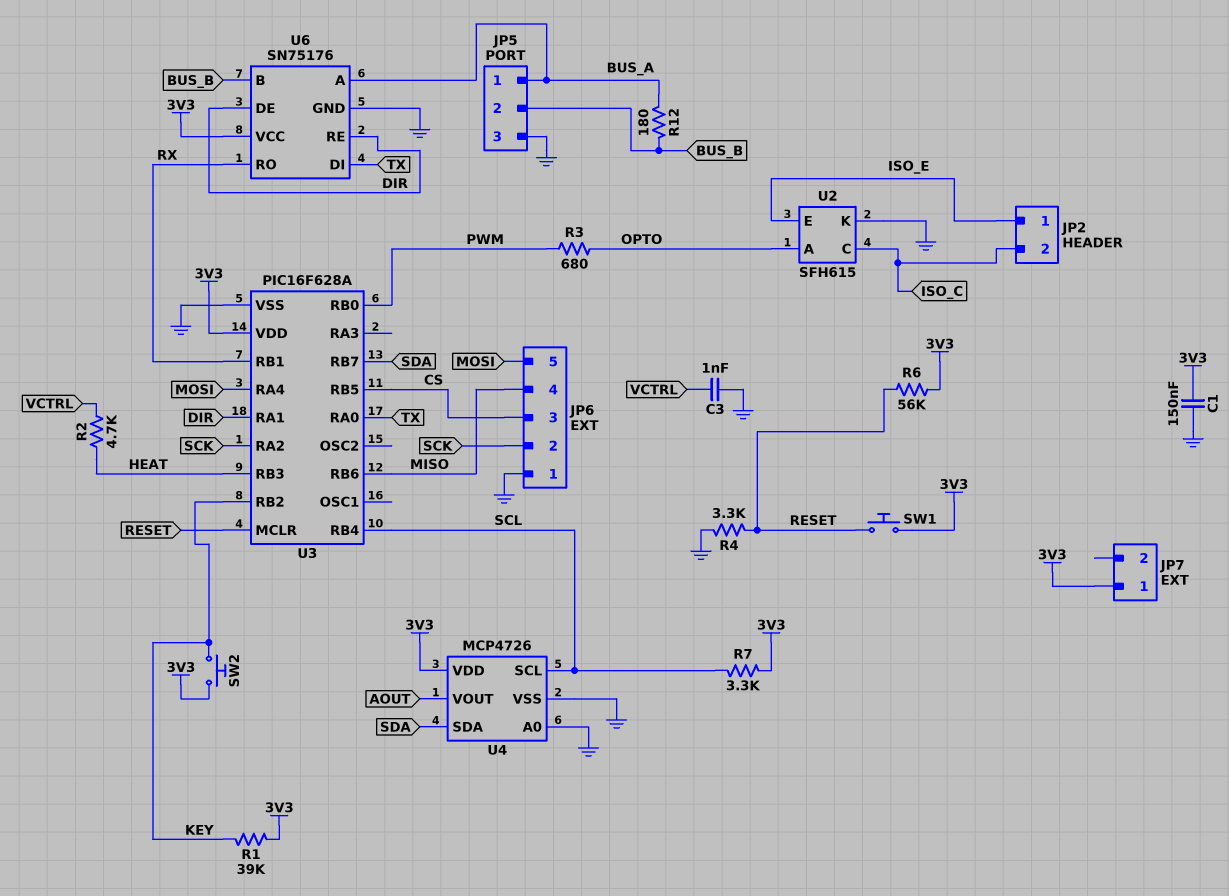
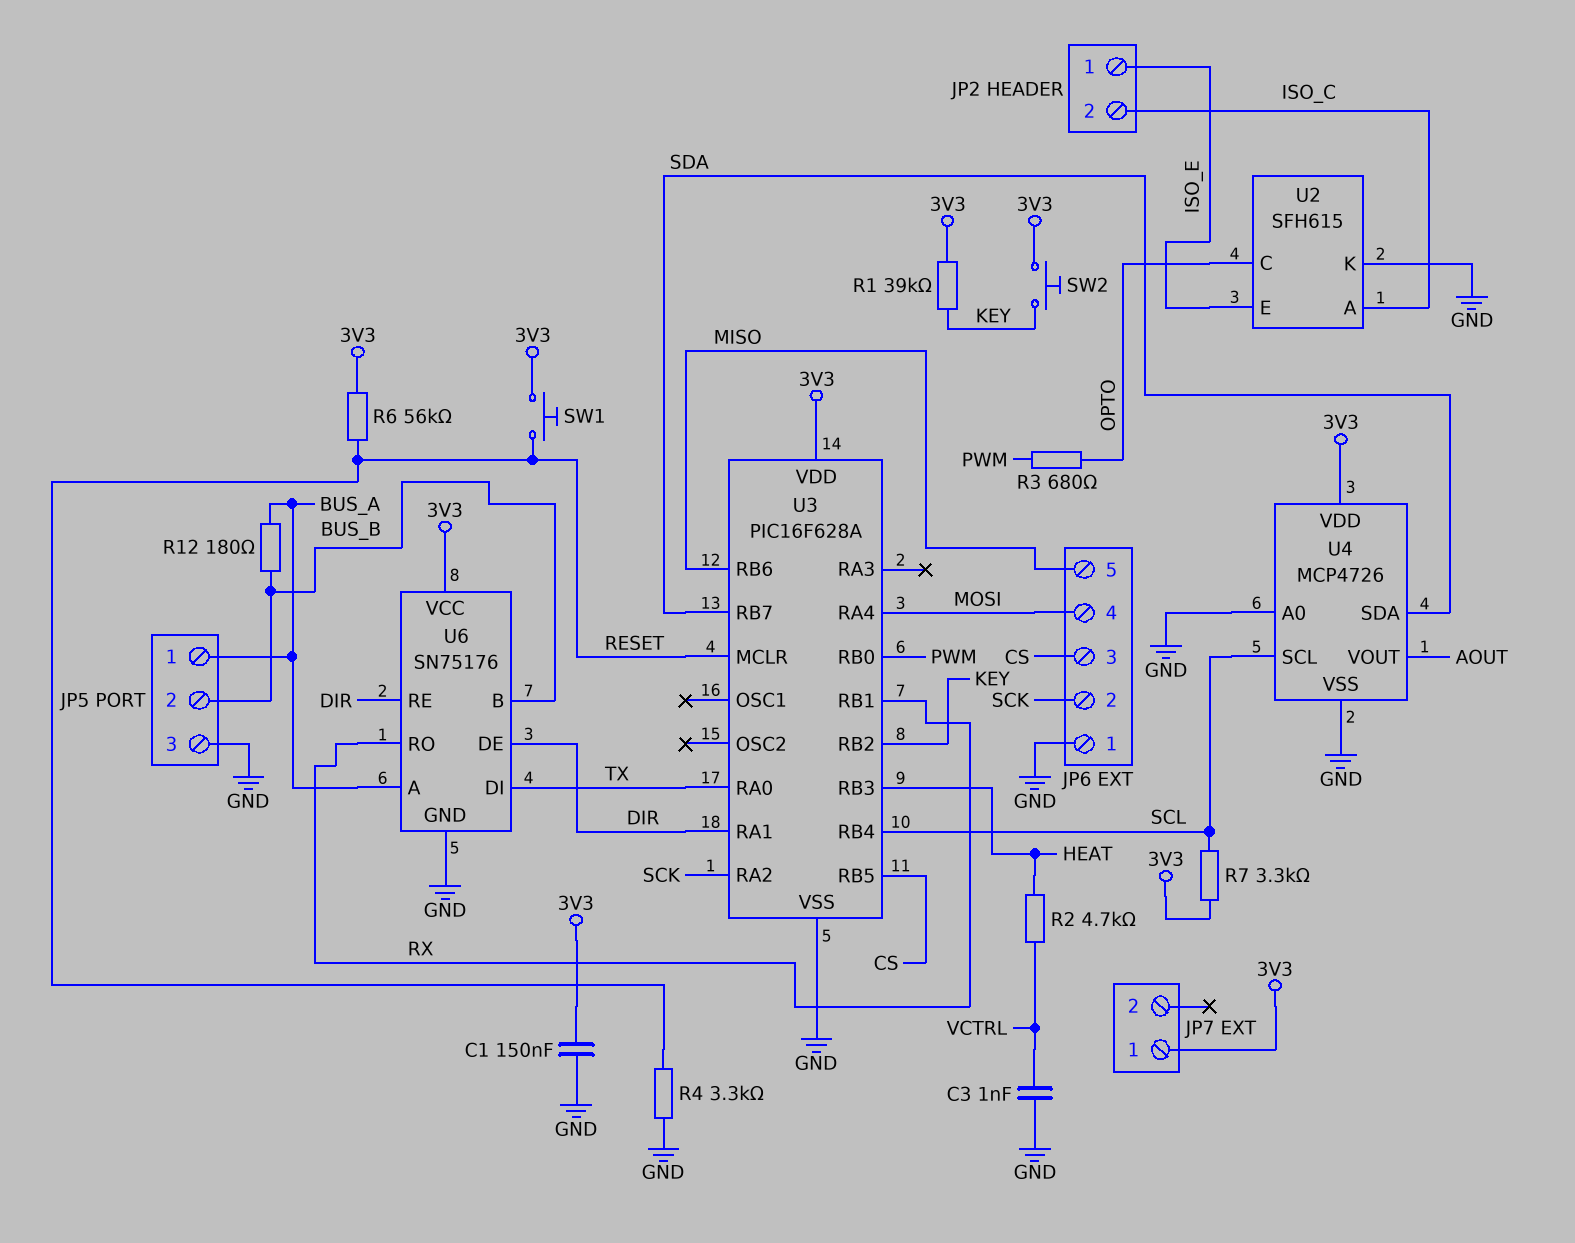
JP6 pin 4: MISO -> MOSI
JP6 pin 5: MOSI -> MISO
U2 pin A: OPTO -> ISO_C
U2 pin C: ISO_C -> OPTO

